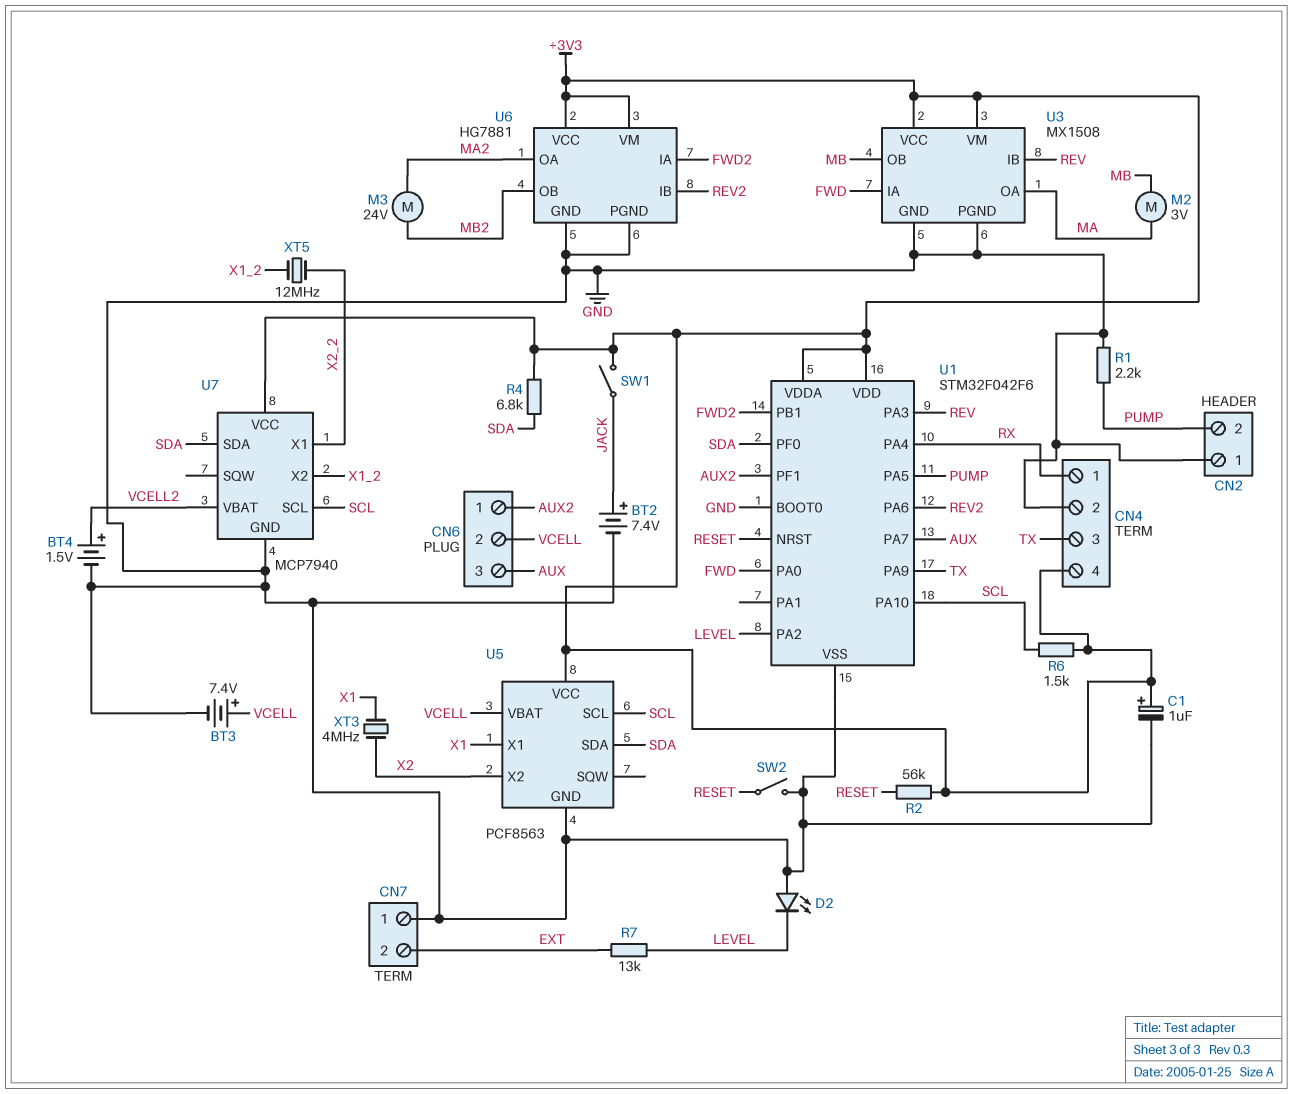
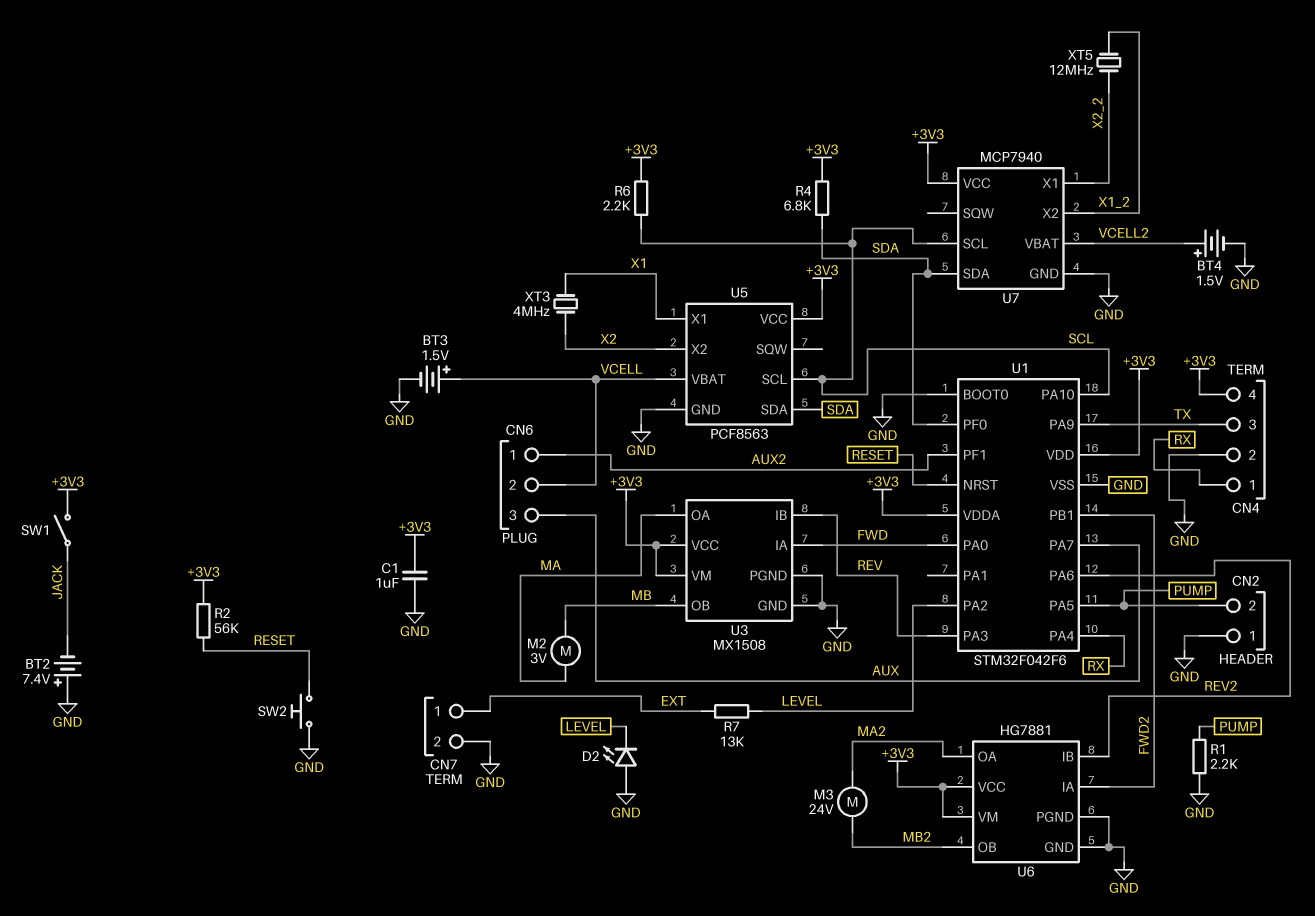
BT2: 7.4V (plus JACK, minus GND) -> 7.4V (plus GND, minus JACK)
BT3: 7.4V (plus VCELL, minus GND) -> 1.5V (plus VCELL, minus GND)
C1: 1uF (plus +3V3, minus GND) -> 1uF (+3V3, GND)
CN7 pin 1: GND -> EXT
CN7 pin 2: EXT -> GND
R6: 1.5k (+3V3, SCL) -> 2.2k (+3V3, SCL)
SW2: switch (GND, RESET) -> button (GND, RESET)

